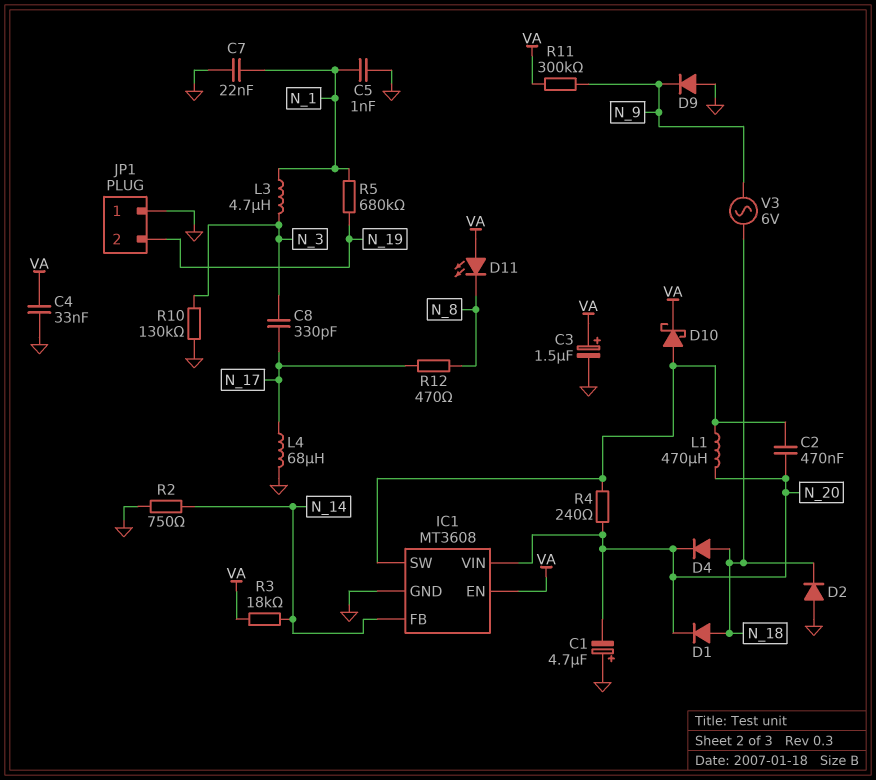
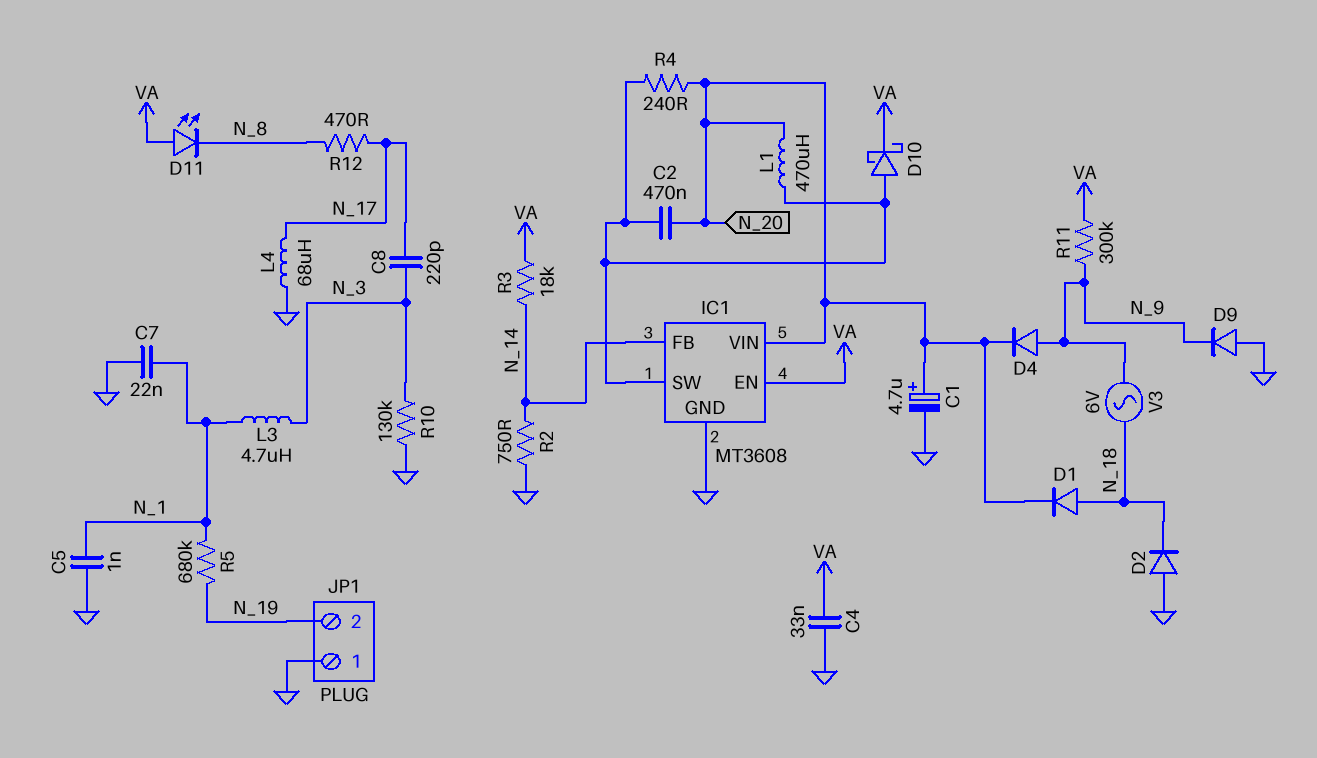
C1: 4.7uF (plus GND, minus N_20) -> 4.7uF (plus N_20, minus GND)
C3: 1.5uF (plus VA, minus GND) -> none
C8: 330pF (N_3, N_17) -> 220pF (N_3, N_17)
D4: diode (A N_18, K N_20) -> diode (A N_9, K N_20)

